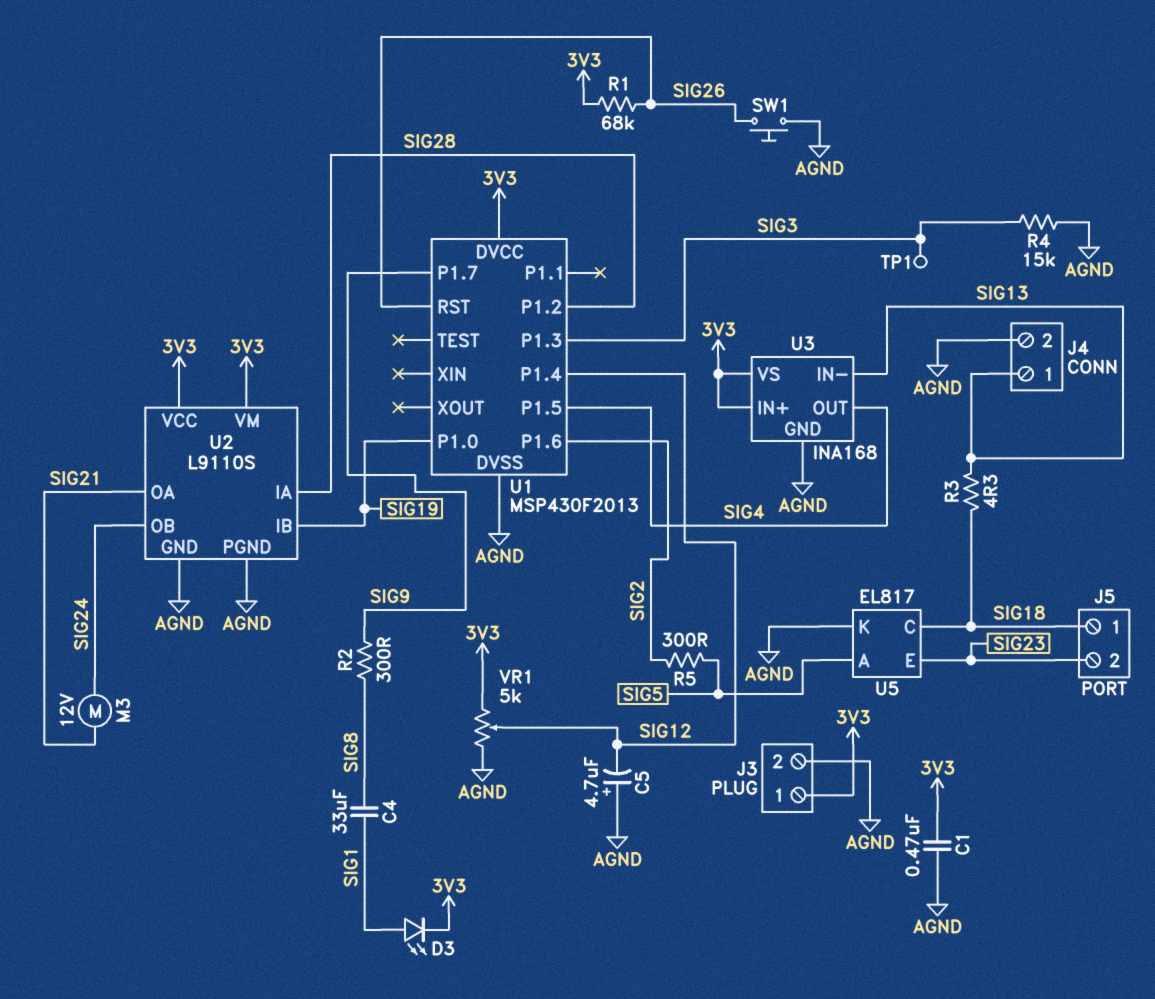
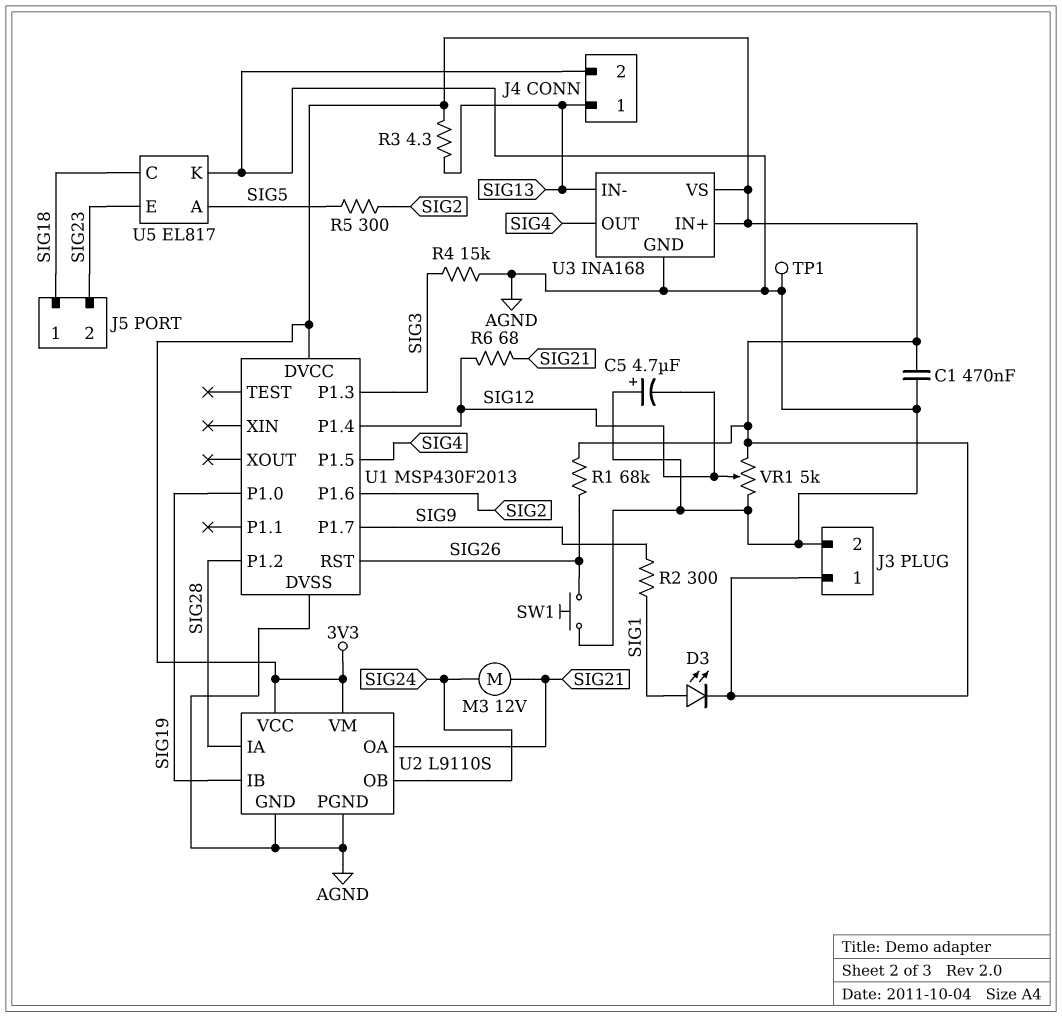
C4: 33uF (SIG1, SIG8) -> none
R2: 300 (SIG8, SIG9) -> 300 (SIG1, SIG9)
R3: 4.3 (SIG13, SIG18) -> 4.3 (3V3, SIG13)
R6: none -> 68 (SIG12, SIG21)
TP1: test point (SIG3) -> test point (AGND)

